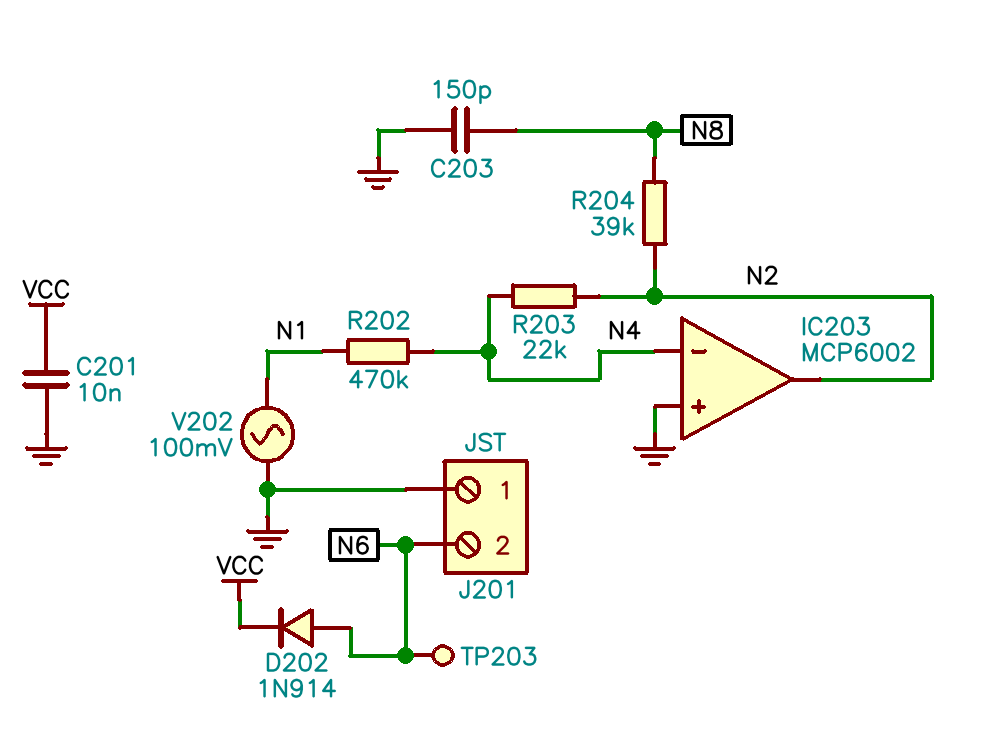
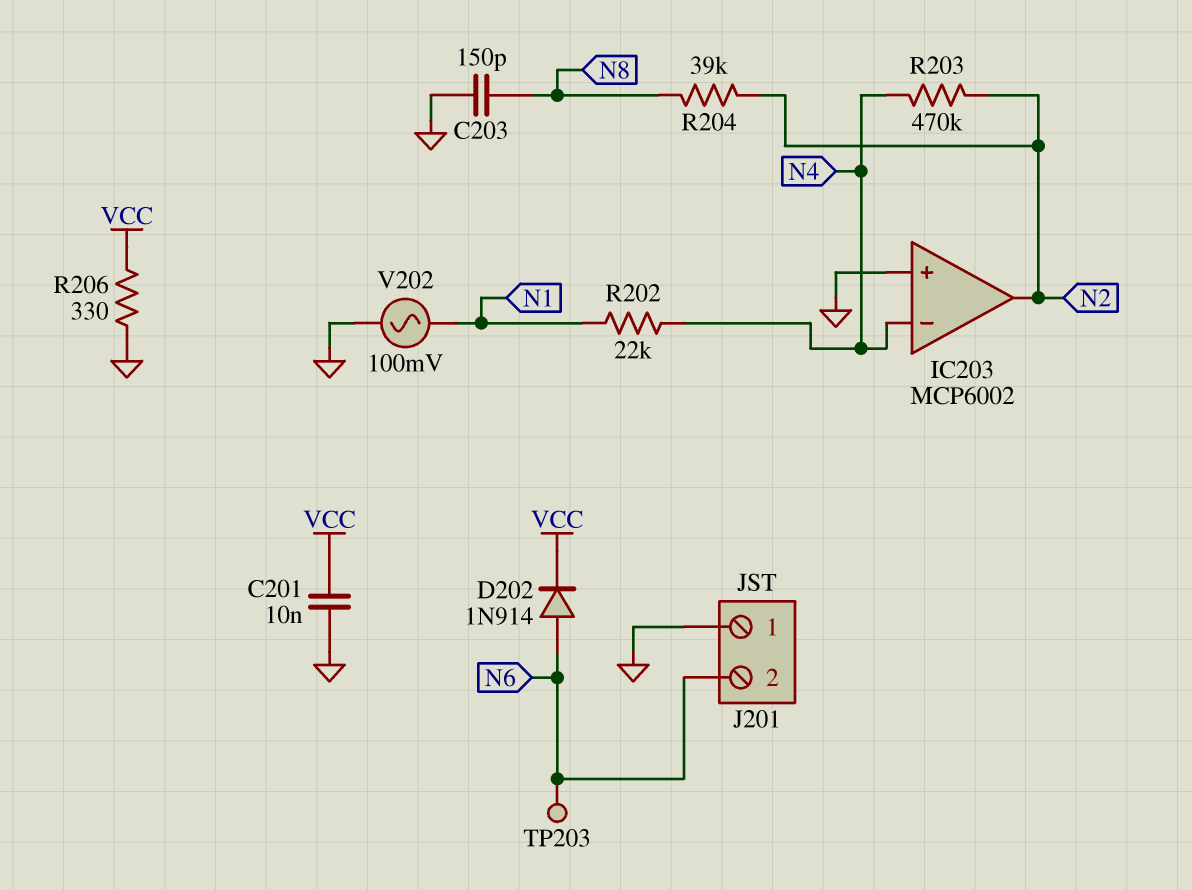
R202: 470k (N1, N4) -> 22k (N1, N4)
R203: 22k (N2, N4) -> 470k (N2, N4)
R206: none -> 330 (GND, VCC)

